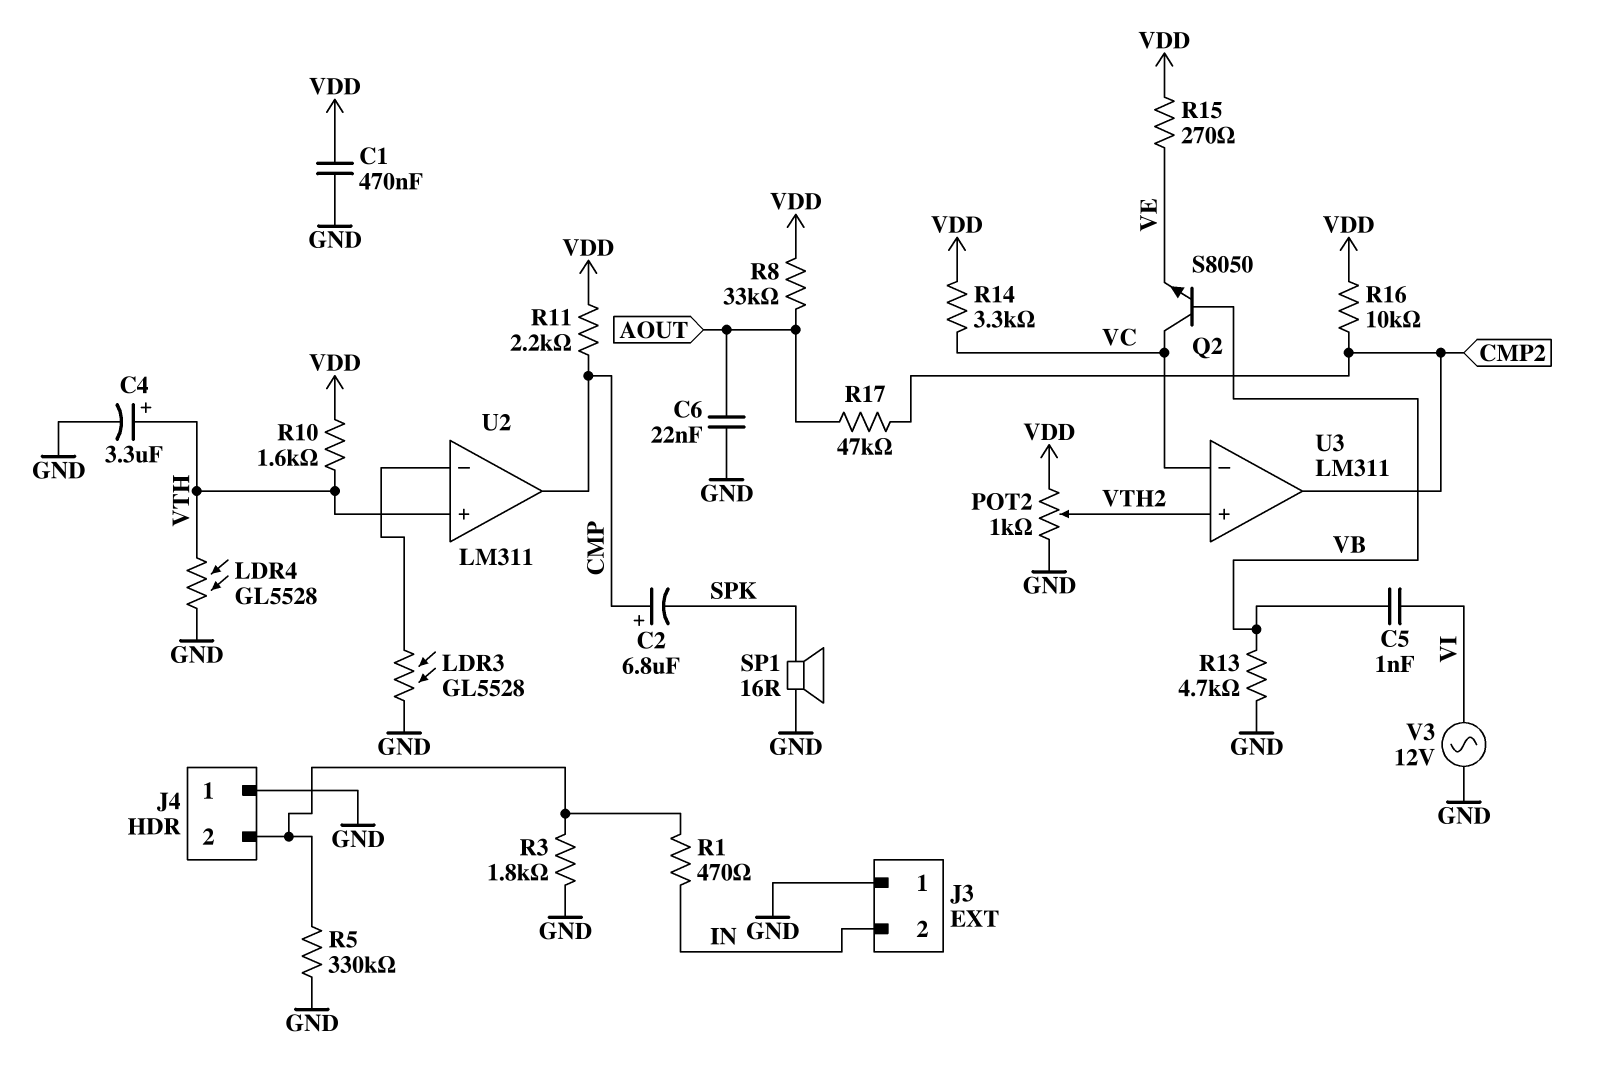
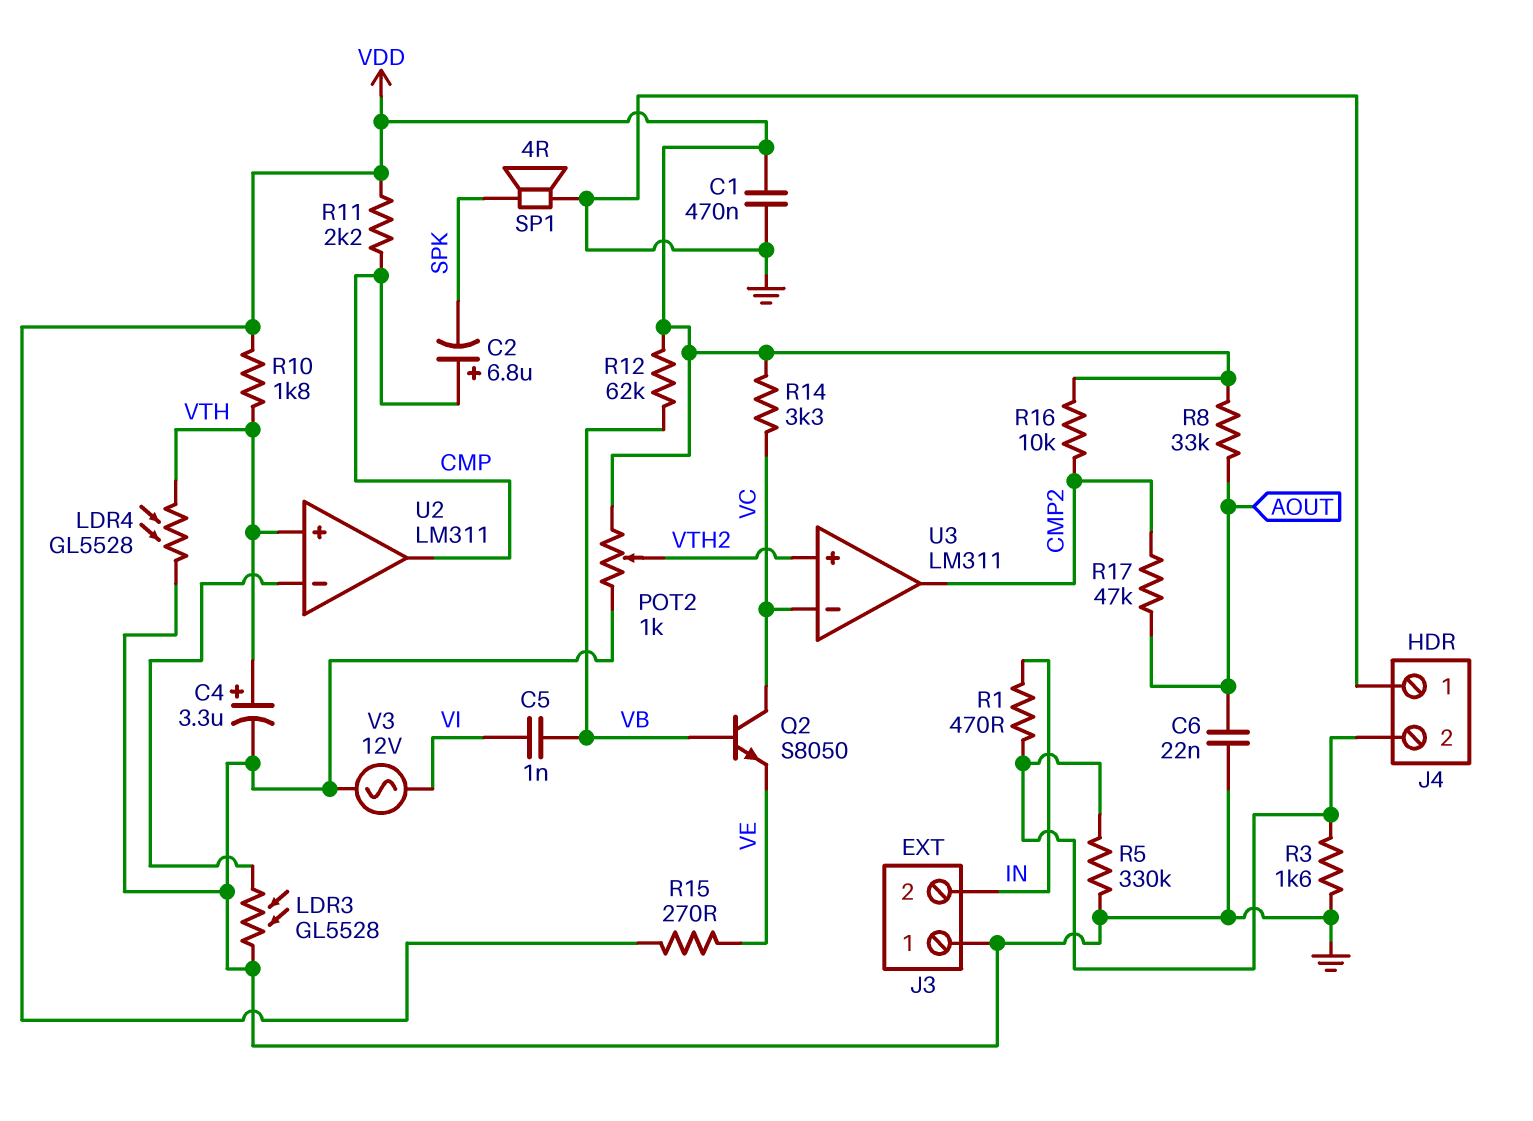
R3: 1.8k (GND, J4/2) -> 1.6k (GND, J4/2)
R10: 1.6k (VDD, VTH) -> 1.8k (VDD, VTH)
R12: none -> 62k (VB, VDD)
R13: 4.7k (GND, VB) -> none
SP1: speaker 16R (GND, SPK) -> speaker 4R (GND, SPK)

